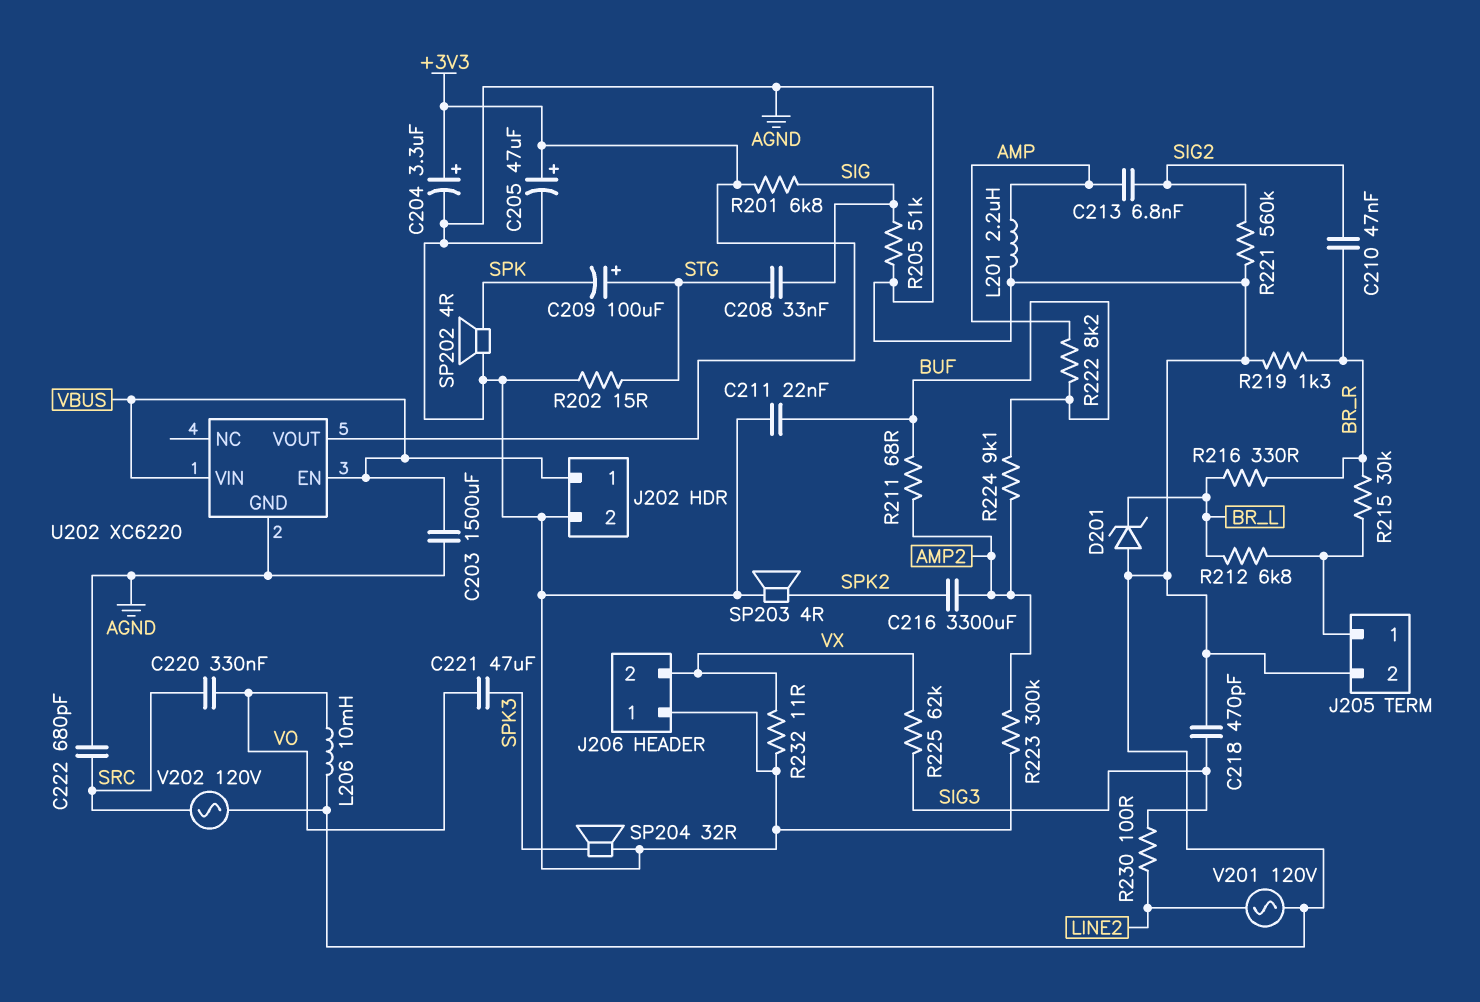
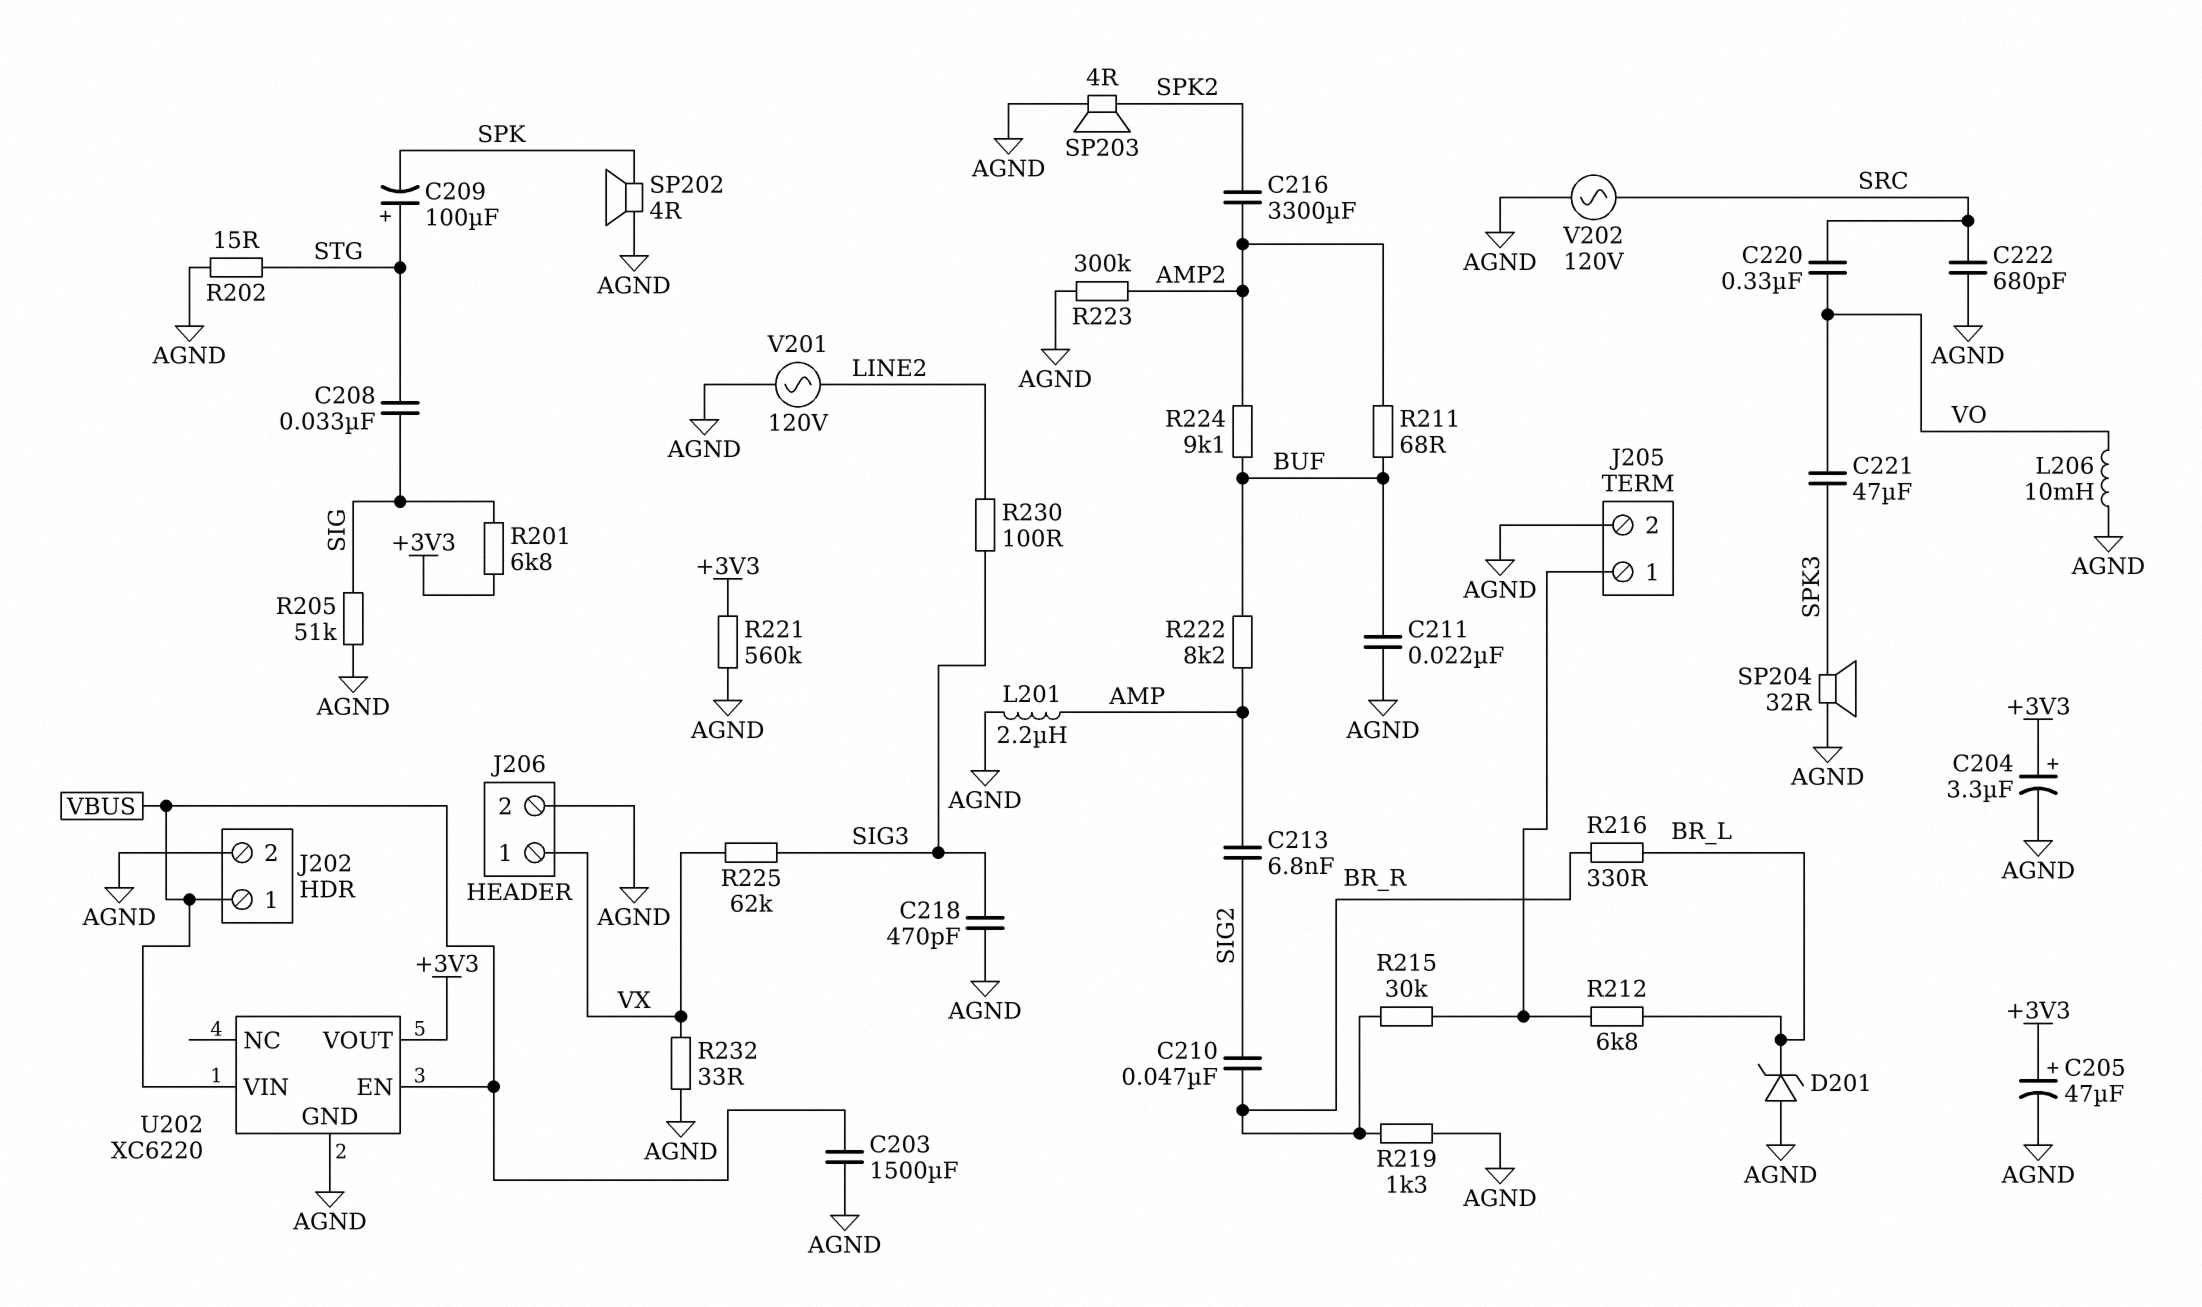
J206 pin 1: AGND -> VX
J206 pin 2: VX -> AGND
R221: 560k (AGND, SIG2) -> 560k (+3V3, AGND)
R232: 11 (AGND, VX) -> 33 (AGND, VX)

